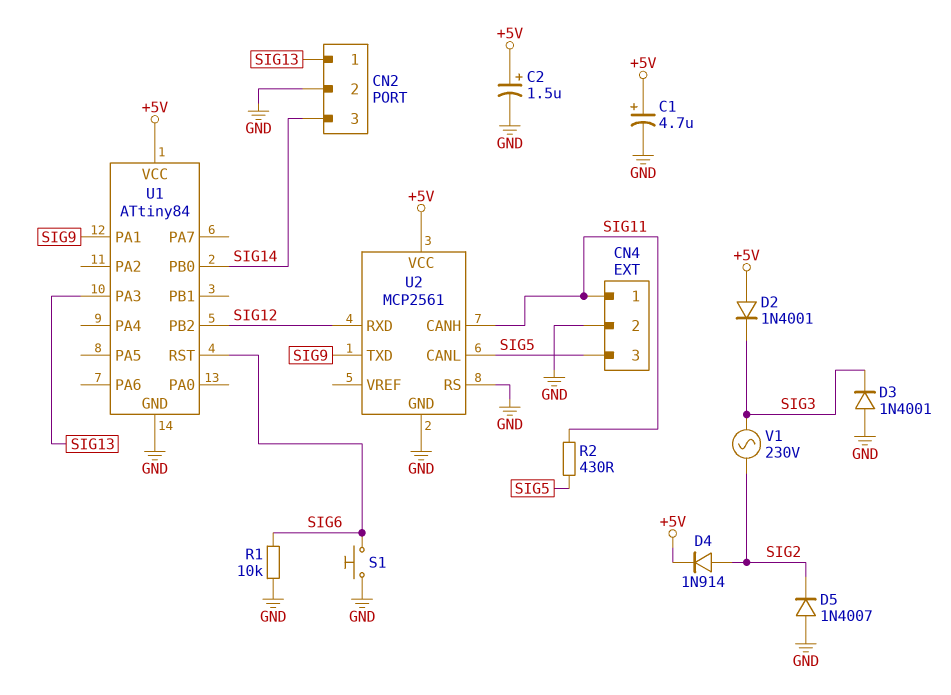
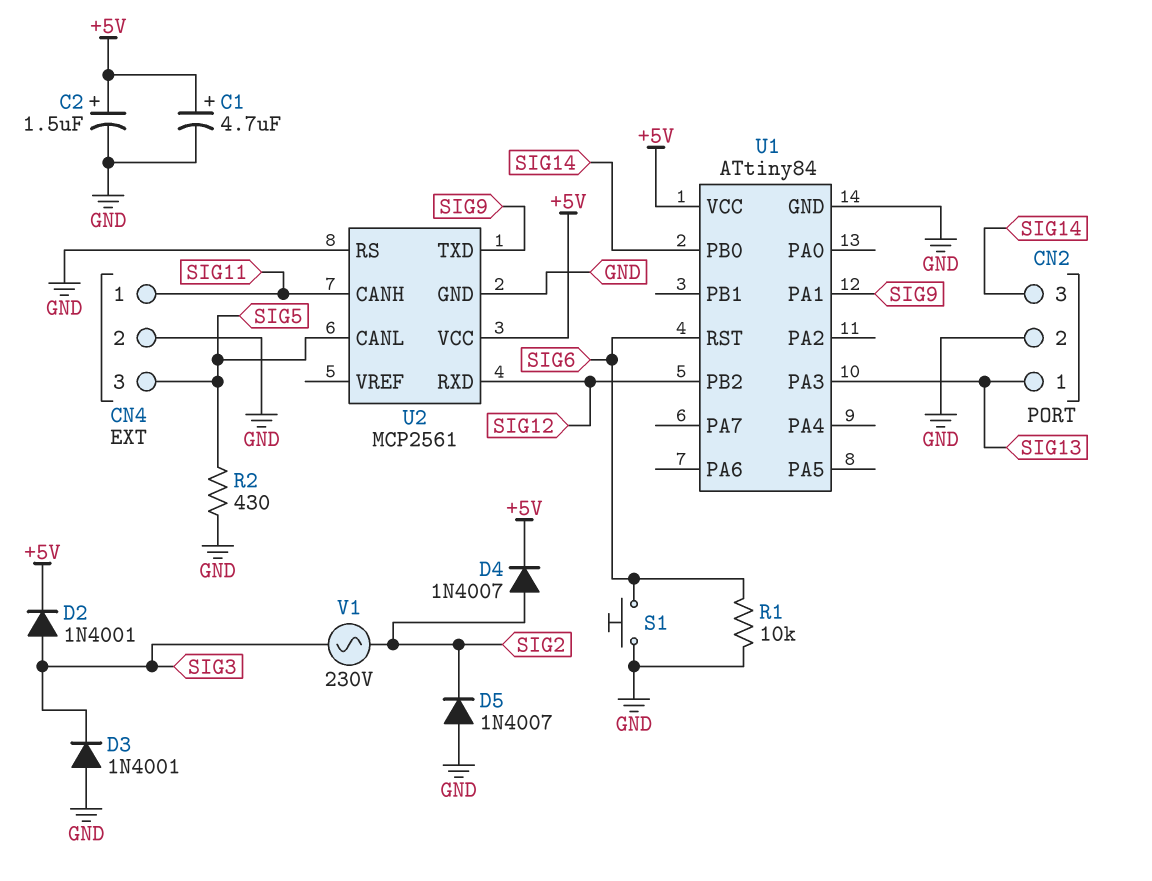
D2: diode 1N4001 (A +5V, K SIG3) -> diode 1N4001 (A SIG3, K +5V)
D4: diode 1N914 (A SIG2, K +5V) -> diode 1N4007 (A SIG2, K +5V)
R2: 430 (SIG5, SIG11) -> 430 (GND, SIG5)

